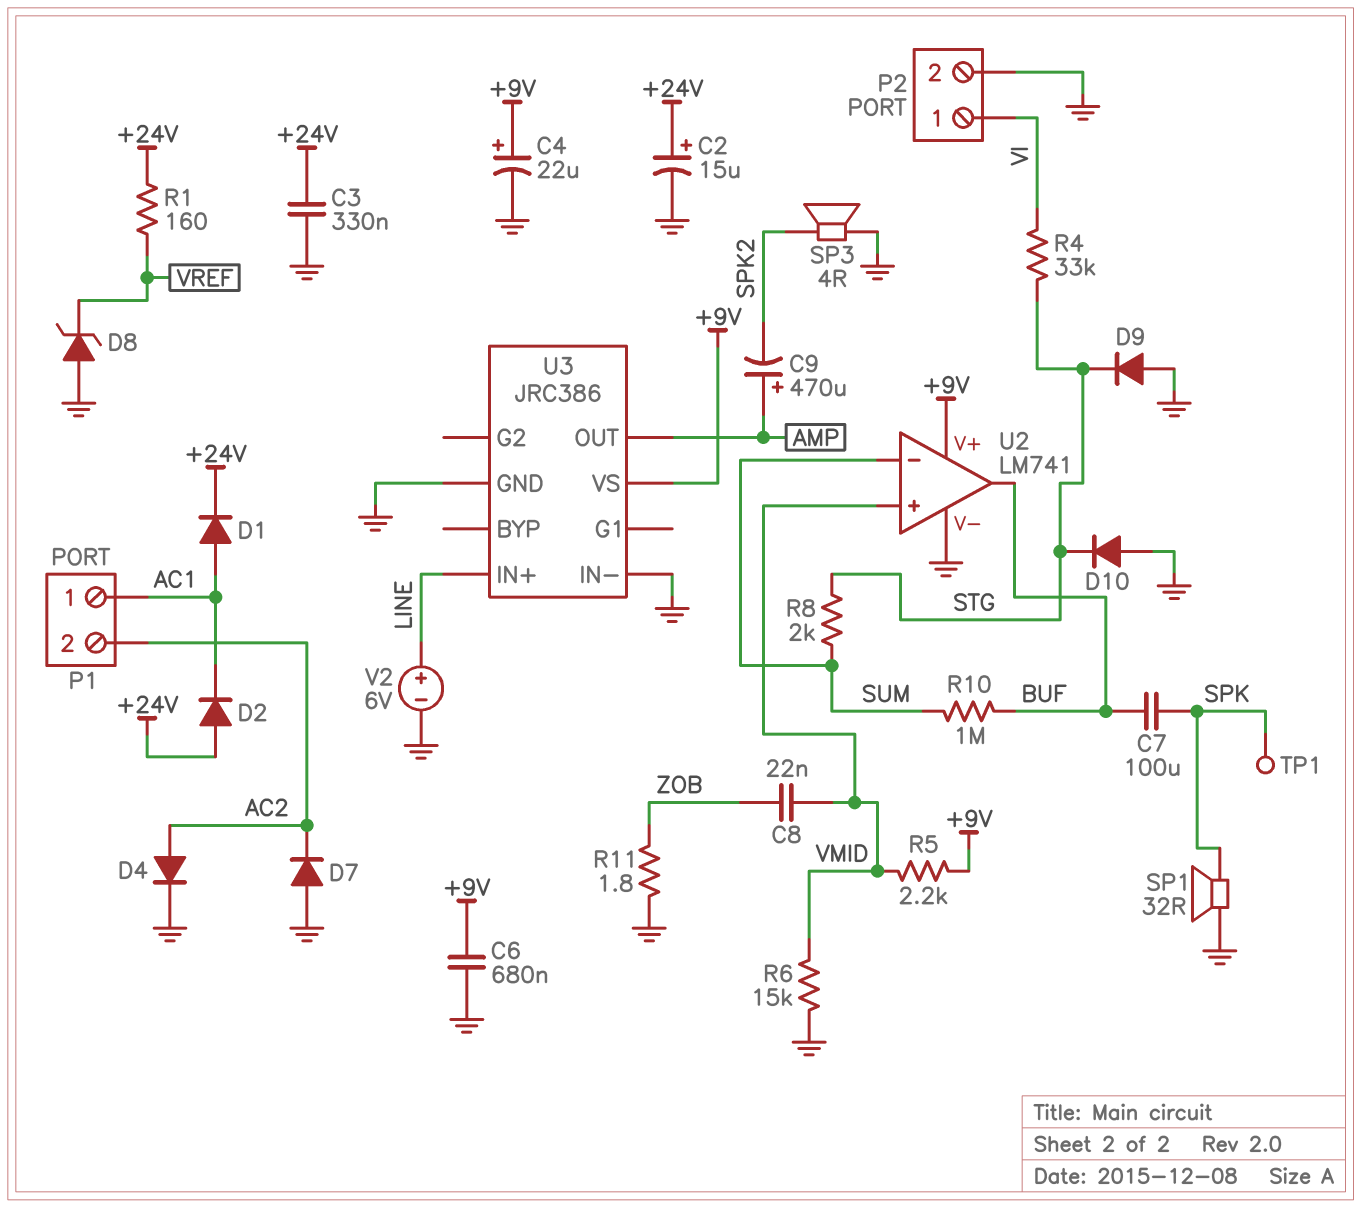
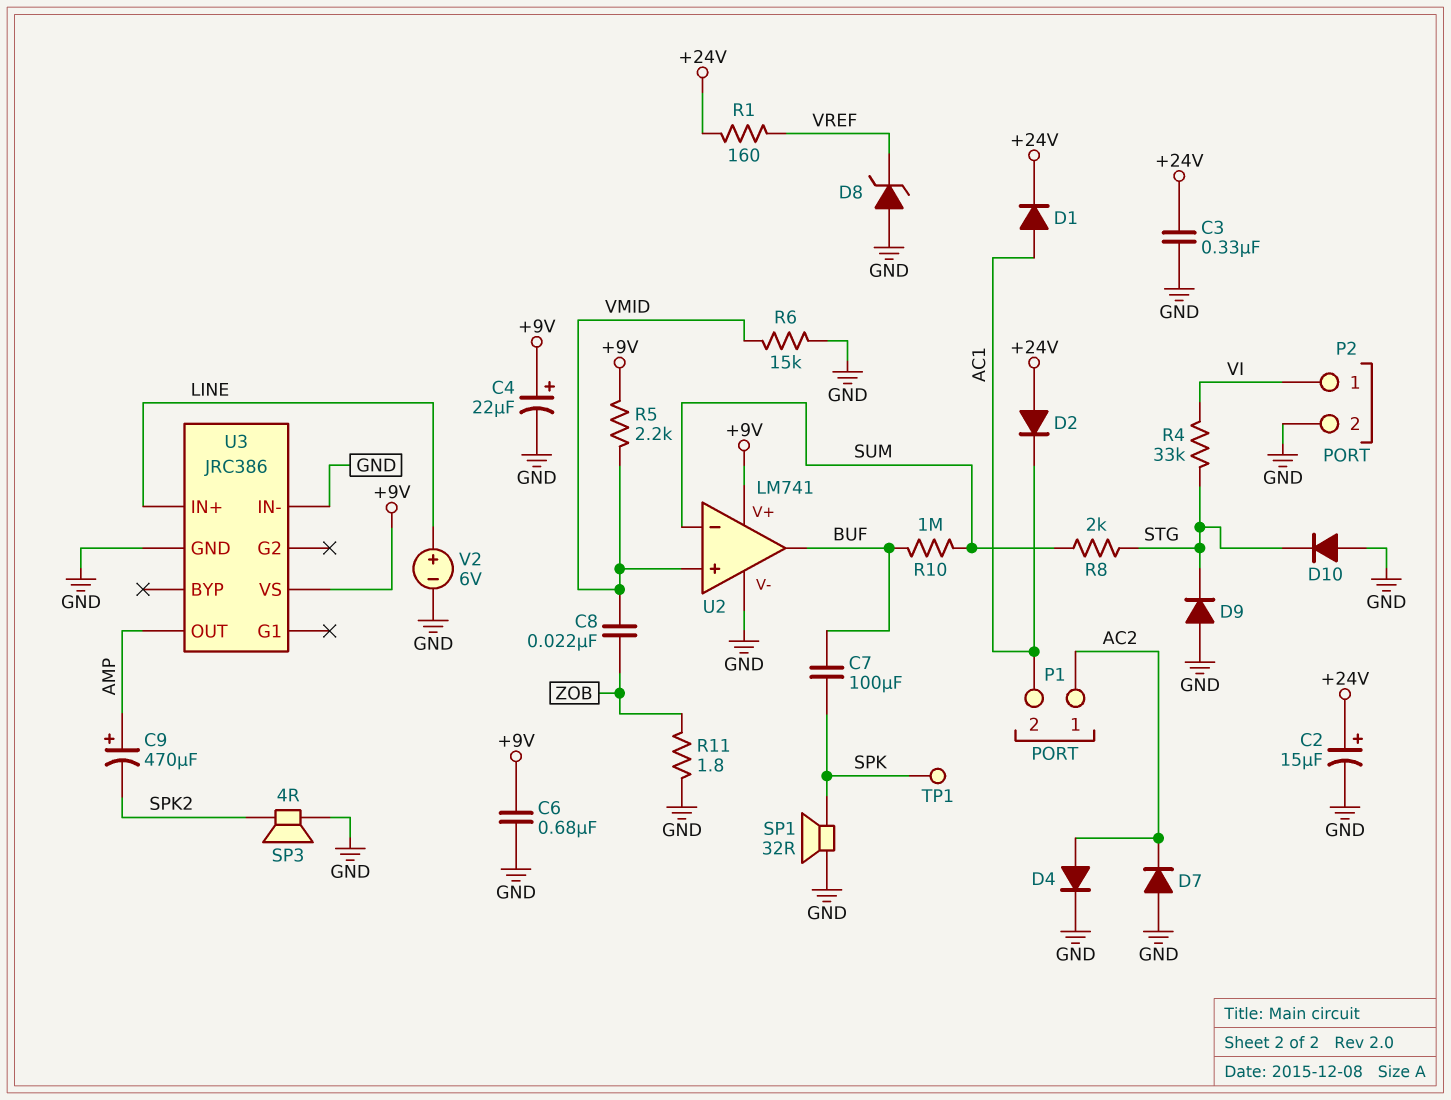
P1 pin 1: AC1 -> AC2
P1 pin 2: AC2 -> AC1

